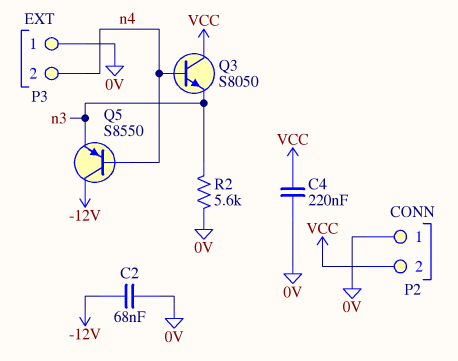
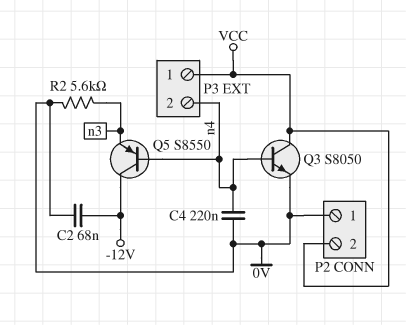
C4: 220nF (0V, VCC) -> 220nF (0V, n4)
P3 pin 1: 0V -> VCC
Q3: NPN S8050 (B n4, C VCC, E n3) -> NPN S8050 (B n4, C VCC, E 0V)

